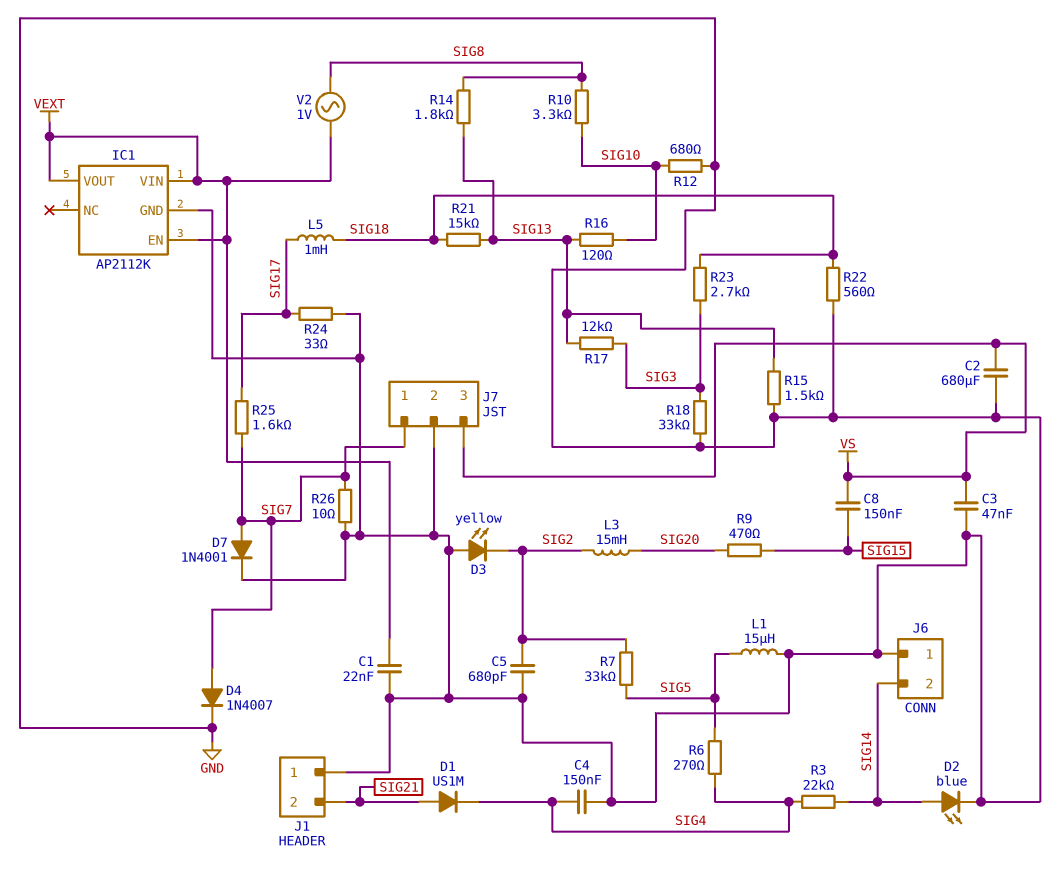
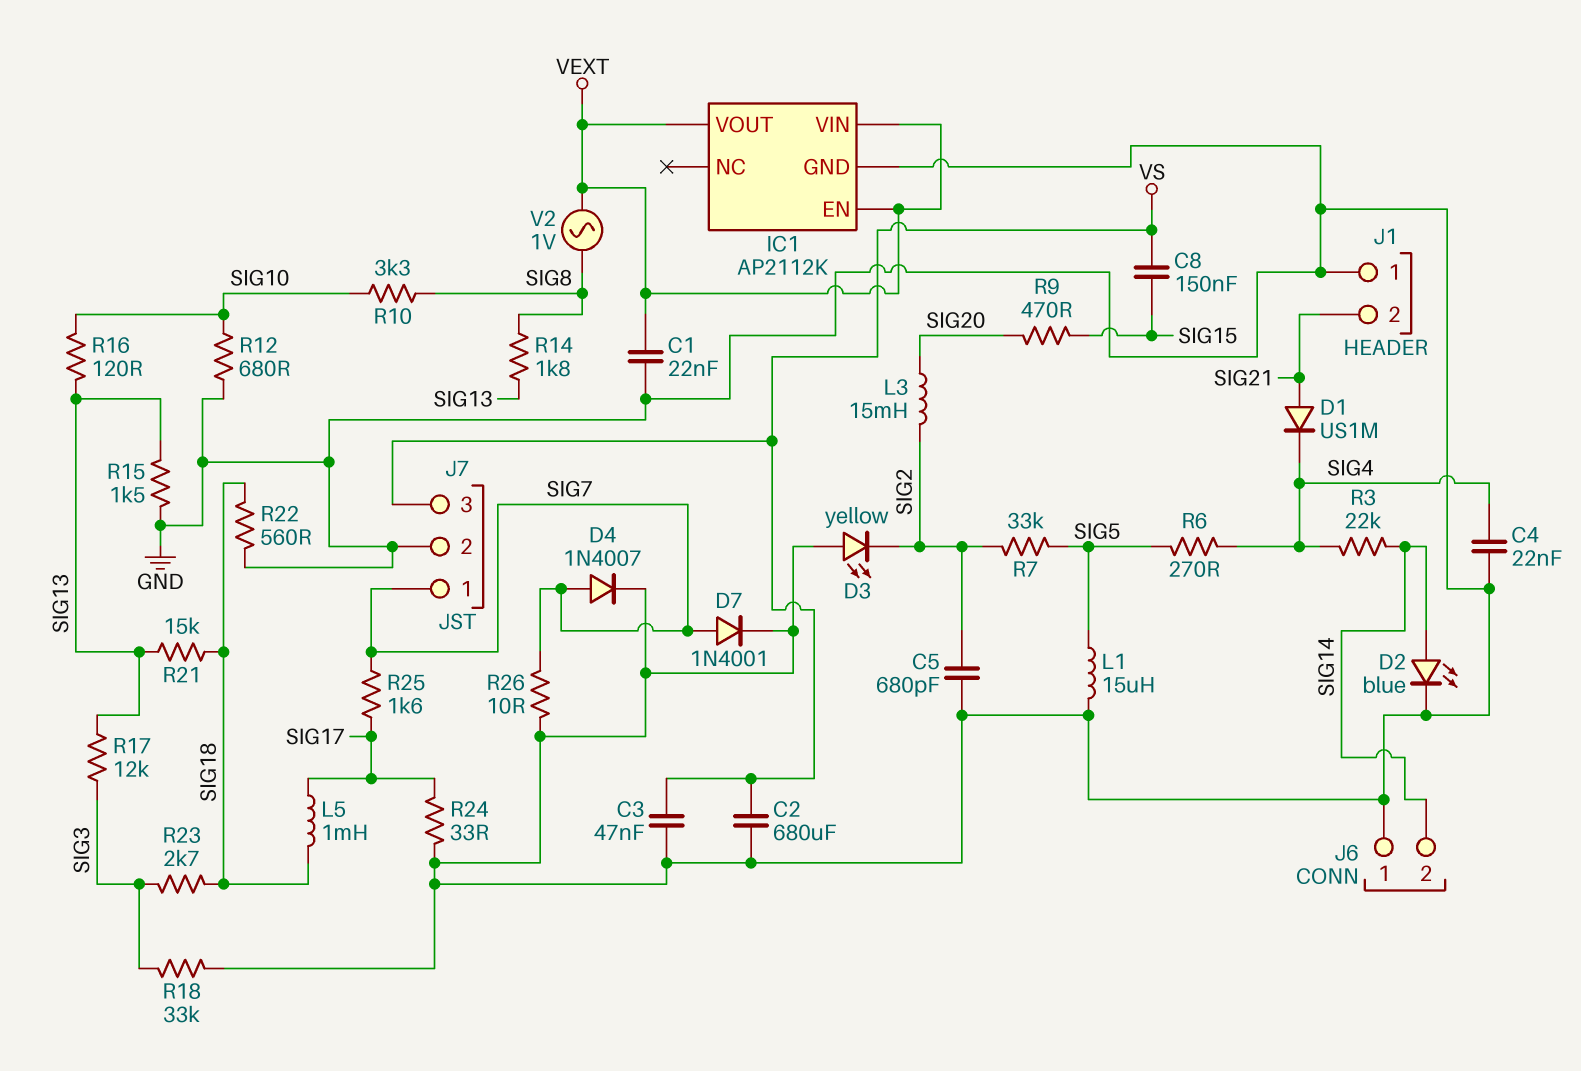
C4: 150nF (GND, SIG4) -> 22nF (GND, SIG4)

